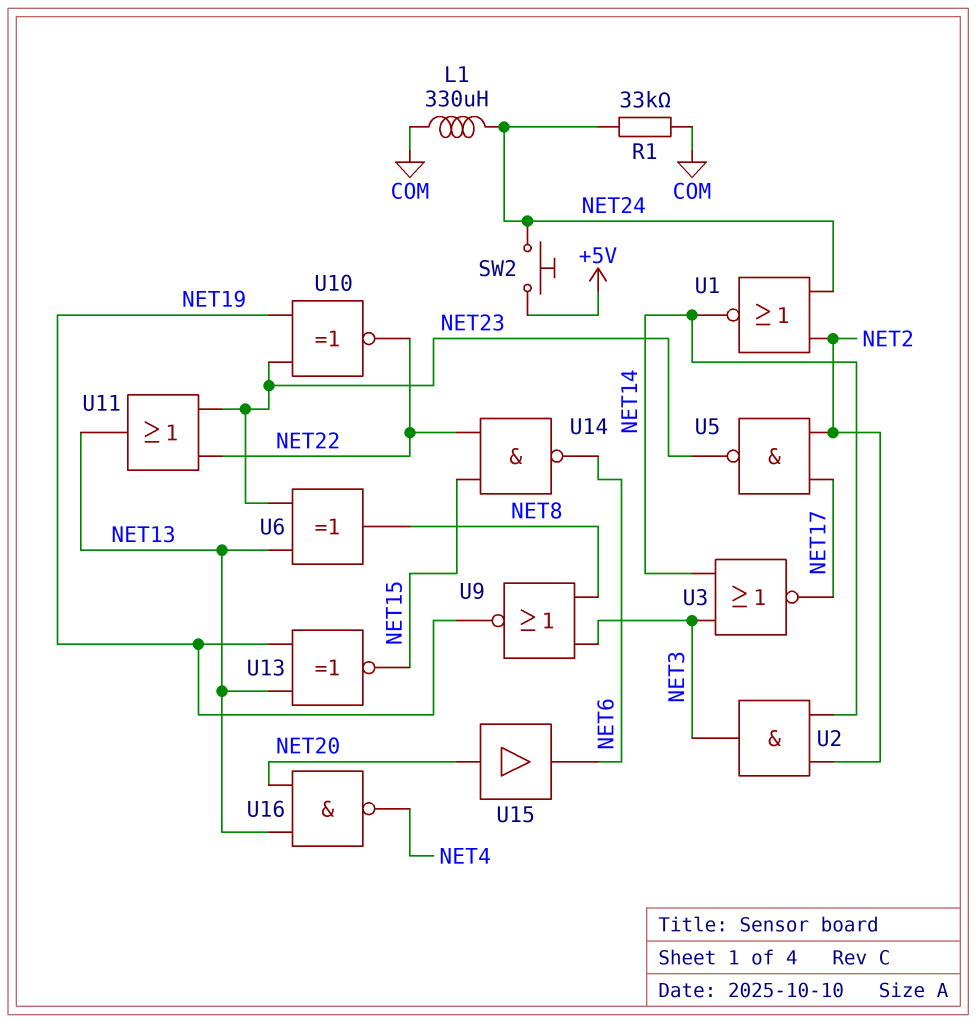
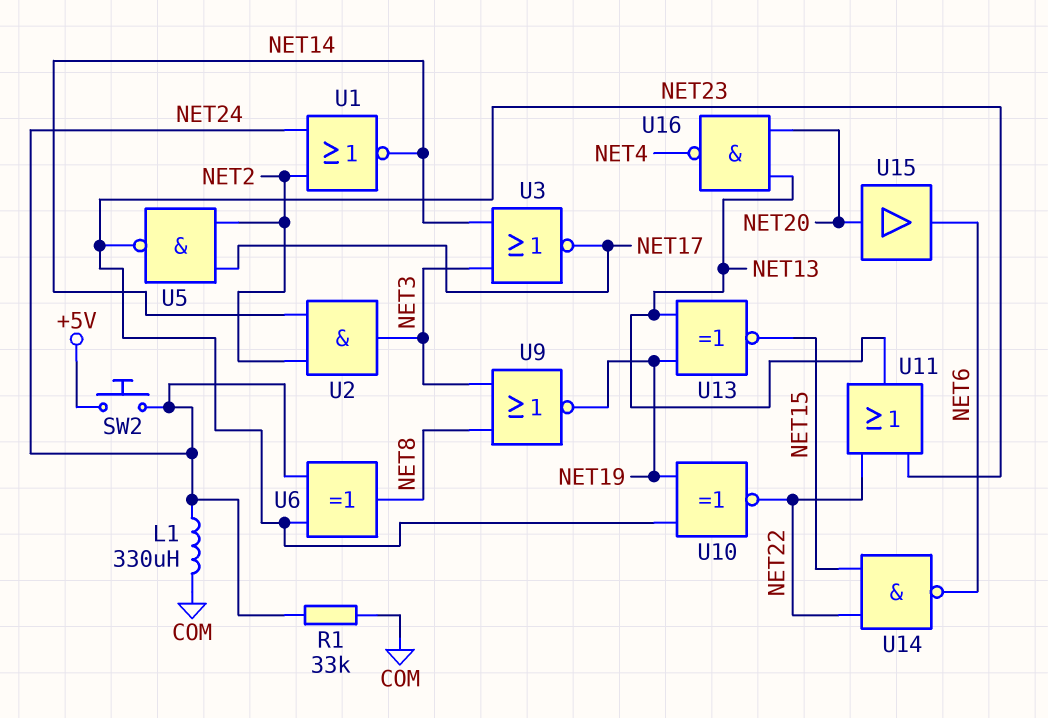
U6: XOR (in NET13, in NET23, out NET8) -> XOR (in NET23, in NET24, out NET8)

